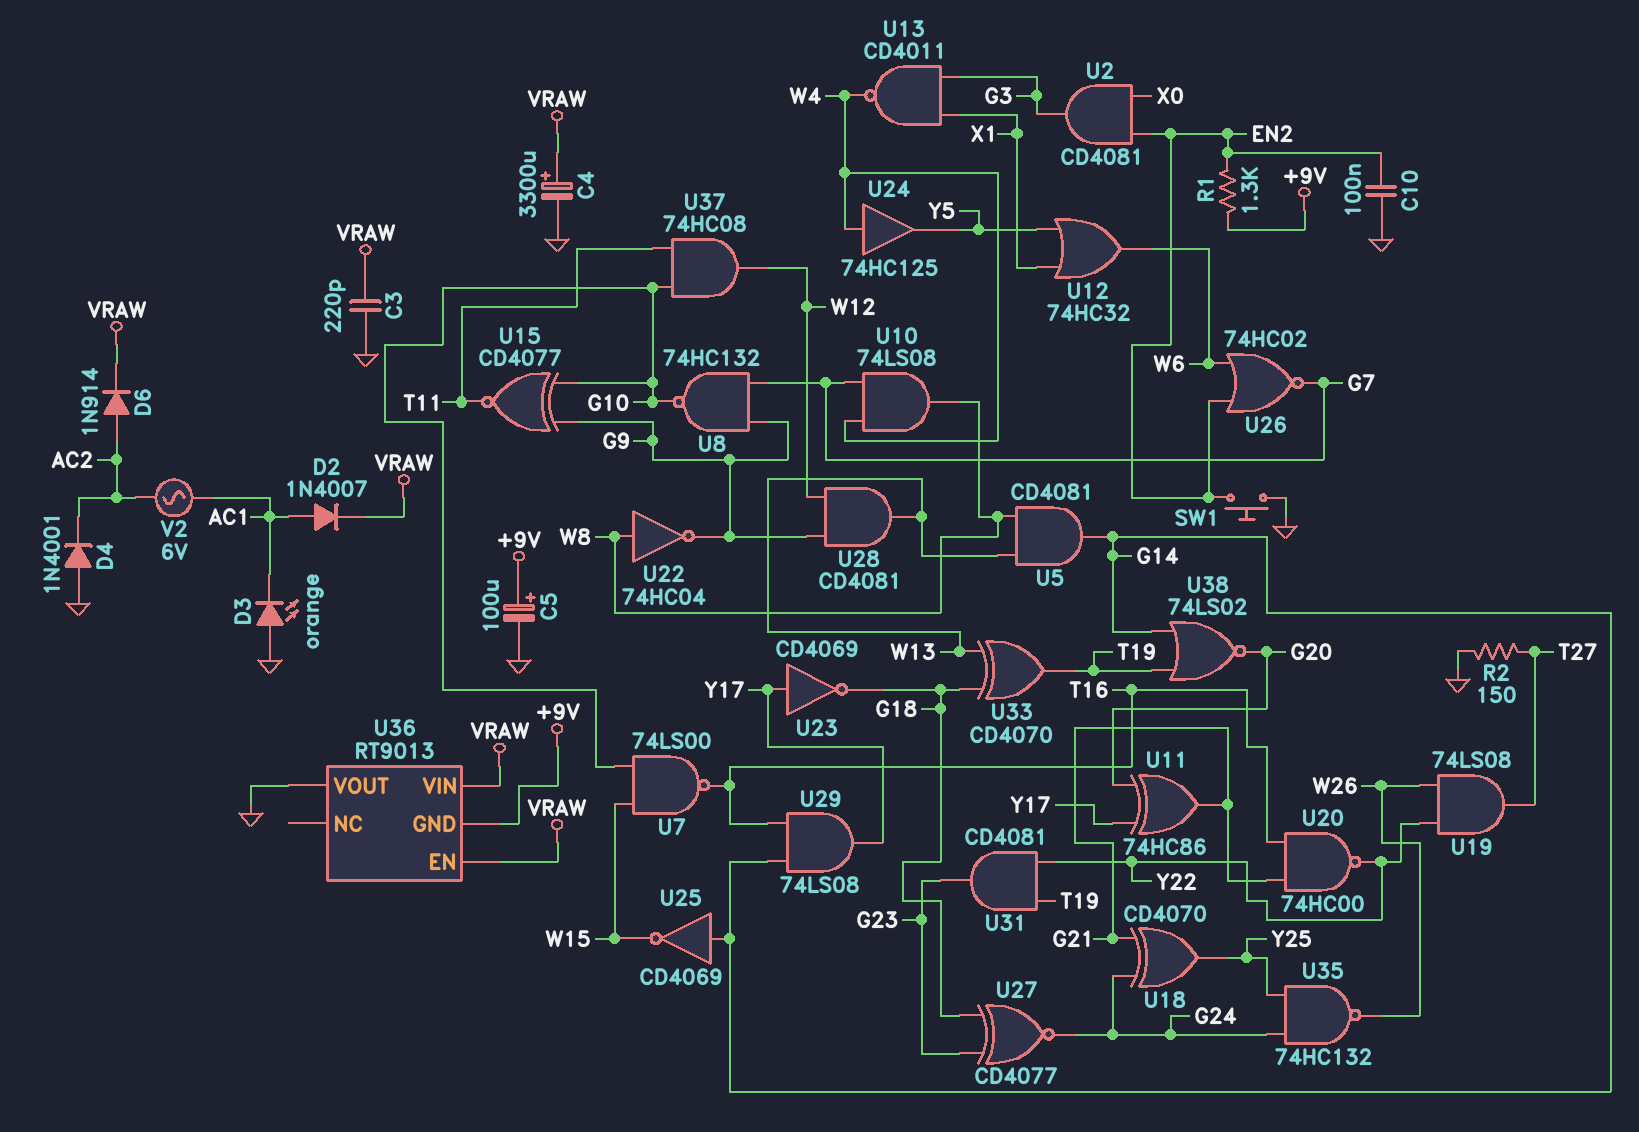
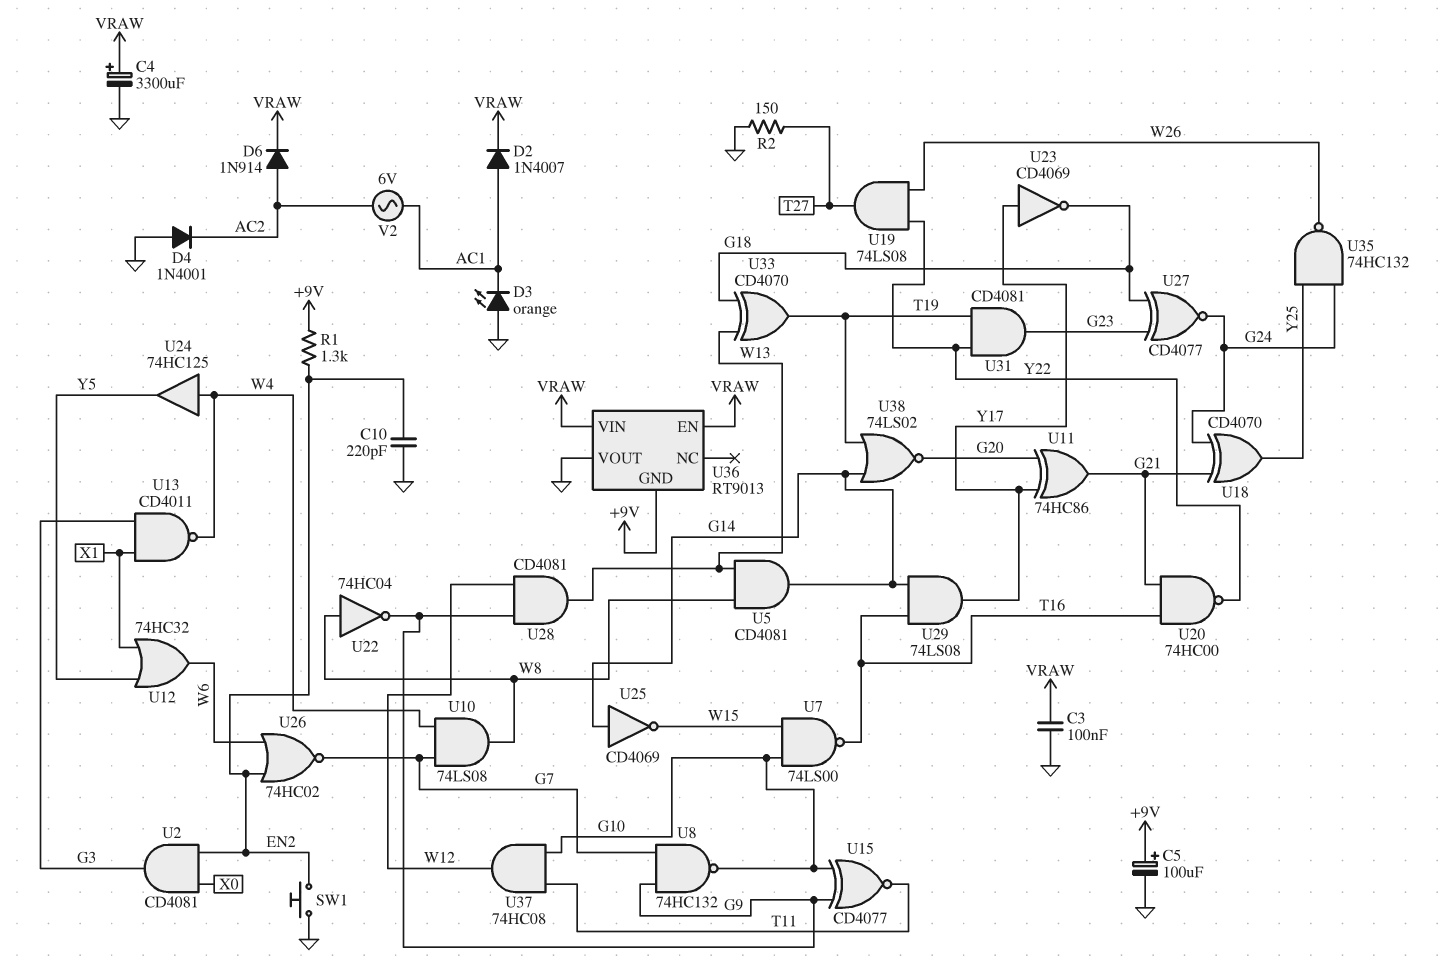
C3: 220pF (GND, VRAW) -> 100nF (GND, VRAW)
C10: 100nF (EN2, GND) -> 220pF (EN2, GND)

